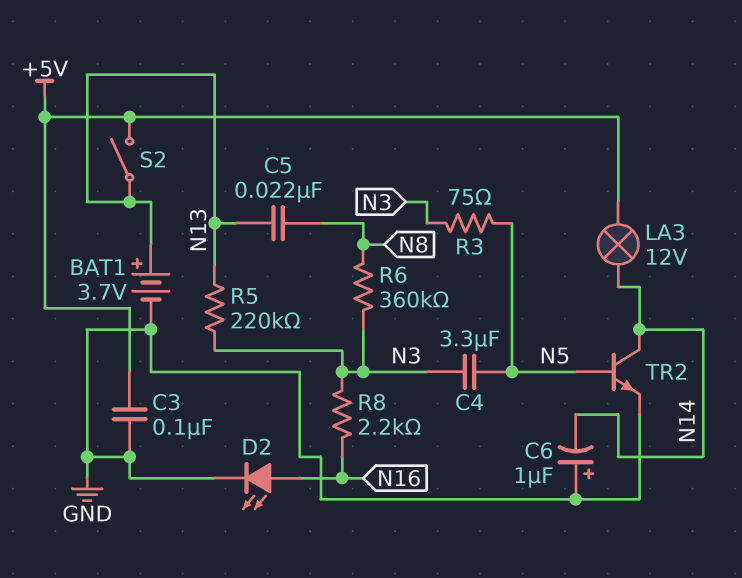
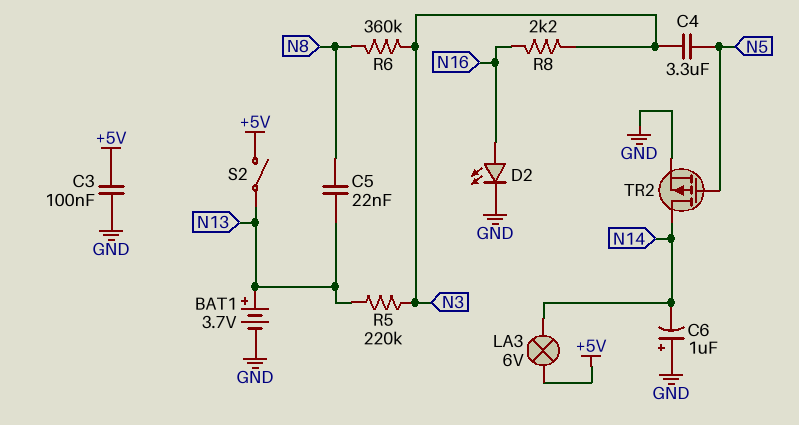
LA3: lamp 12V (+5V, N14) -> lamp 6V (+5V, N14)
R3: 75 (N3, N5) -> none
TR2: NPN (B N5, C N14, E GND) -> PMOS (G N5, D N14, S GND)

